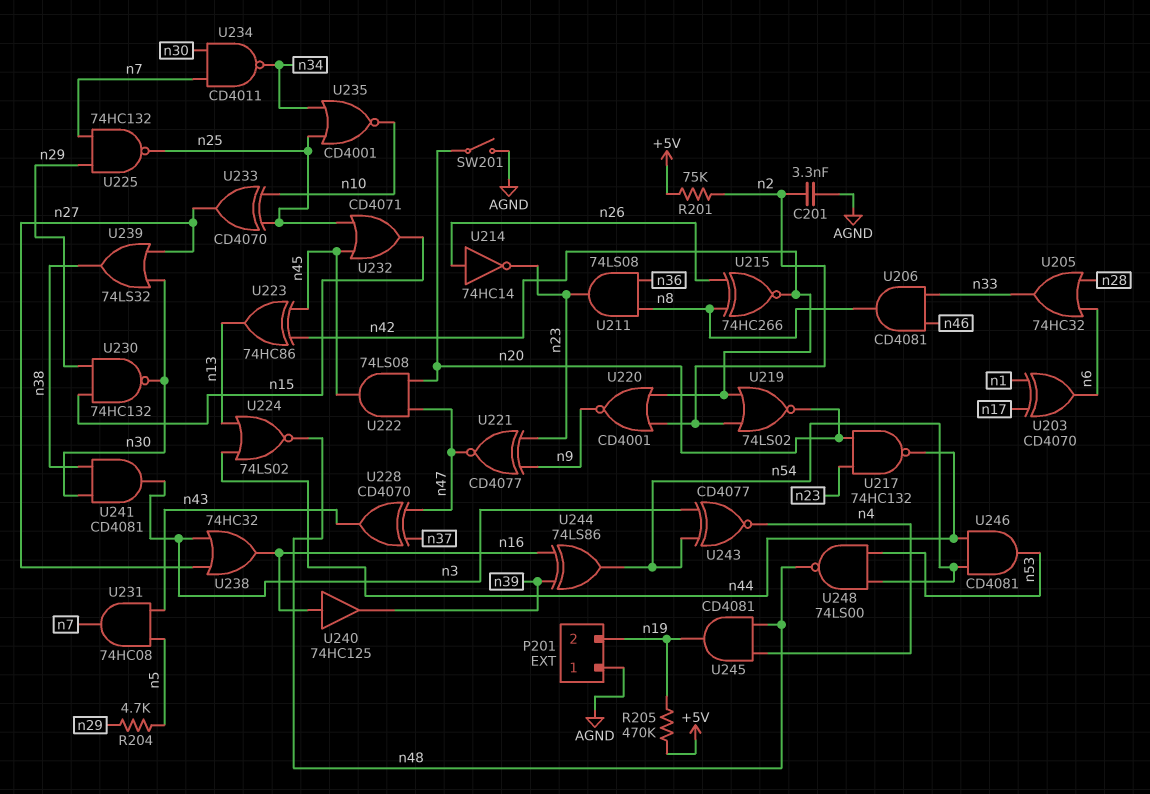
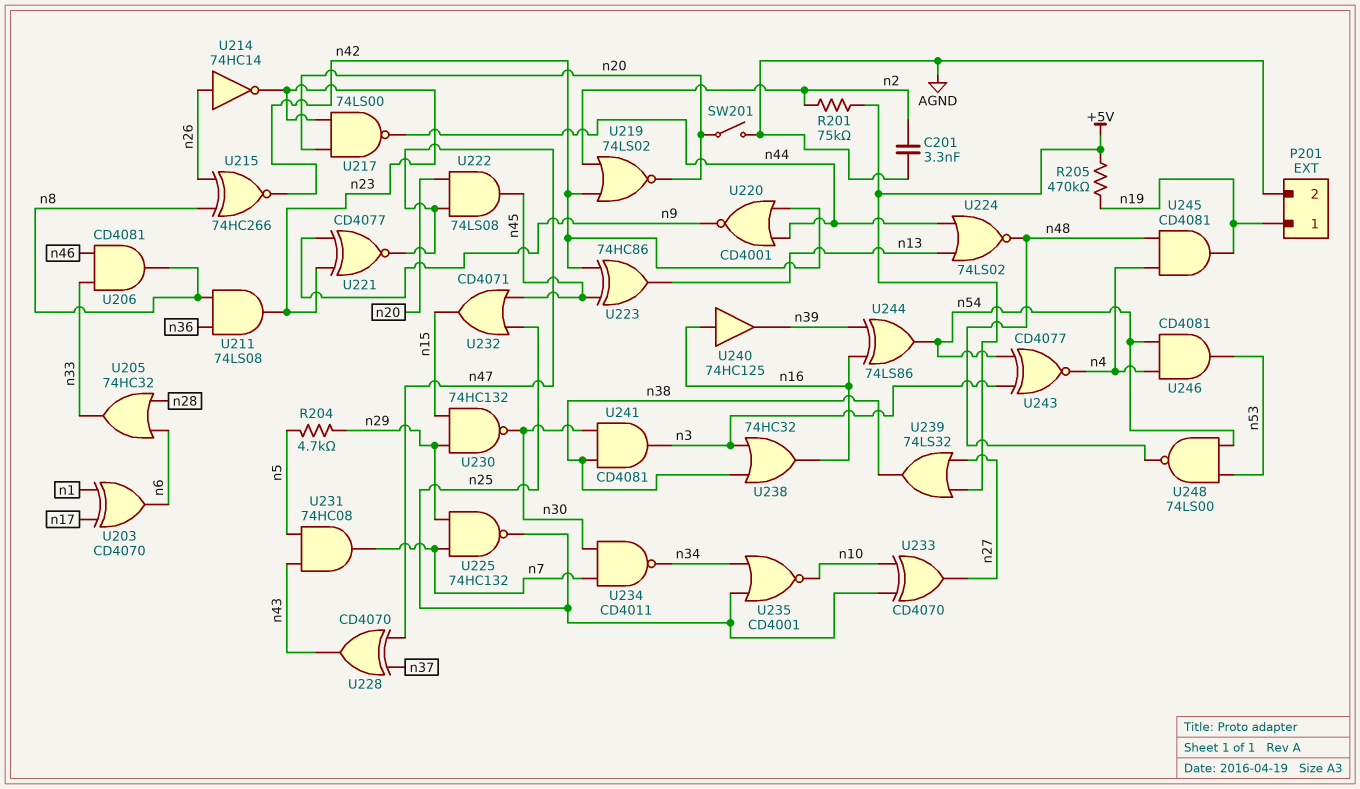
P201 pin 1: AGND -> n19
P201 pin 2: n19 -> AGND
U217: NAND 74HC132 (in n20, in n23, out n44) -> NAND 74LS00 (in n20, in n23, out n44)
U220: NOR CD4001 (in n2, in n42, out n9) -> NOR CD4001 (in n42, in n44, out n9)
U238: OR 74HC32 (in n3, in n27, out n16) -> OR 74HC32 (in n3, in n38, out n16)
U239: OR 74LS32 (in n27, in n30, out n38) -> OR 74LS32 (in +5V, in n27, out n38)
U246: AND CD4081 (in n44, in n54, out n53) -> AND CD4081 (in n4, in n54, out n53)

